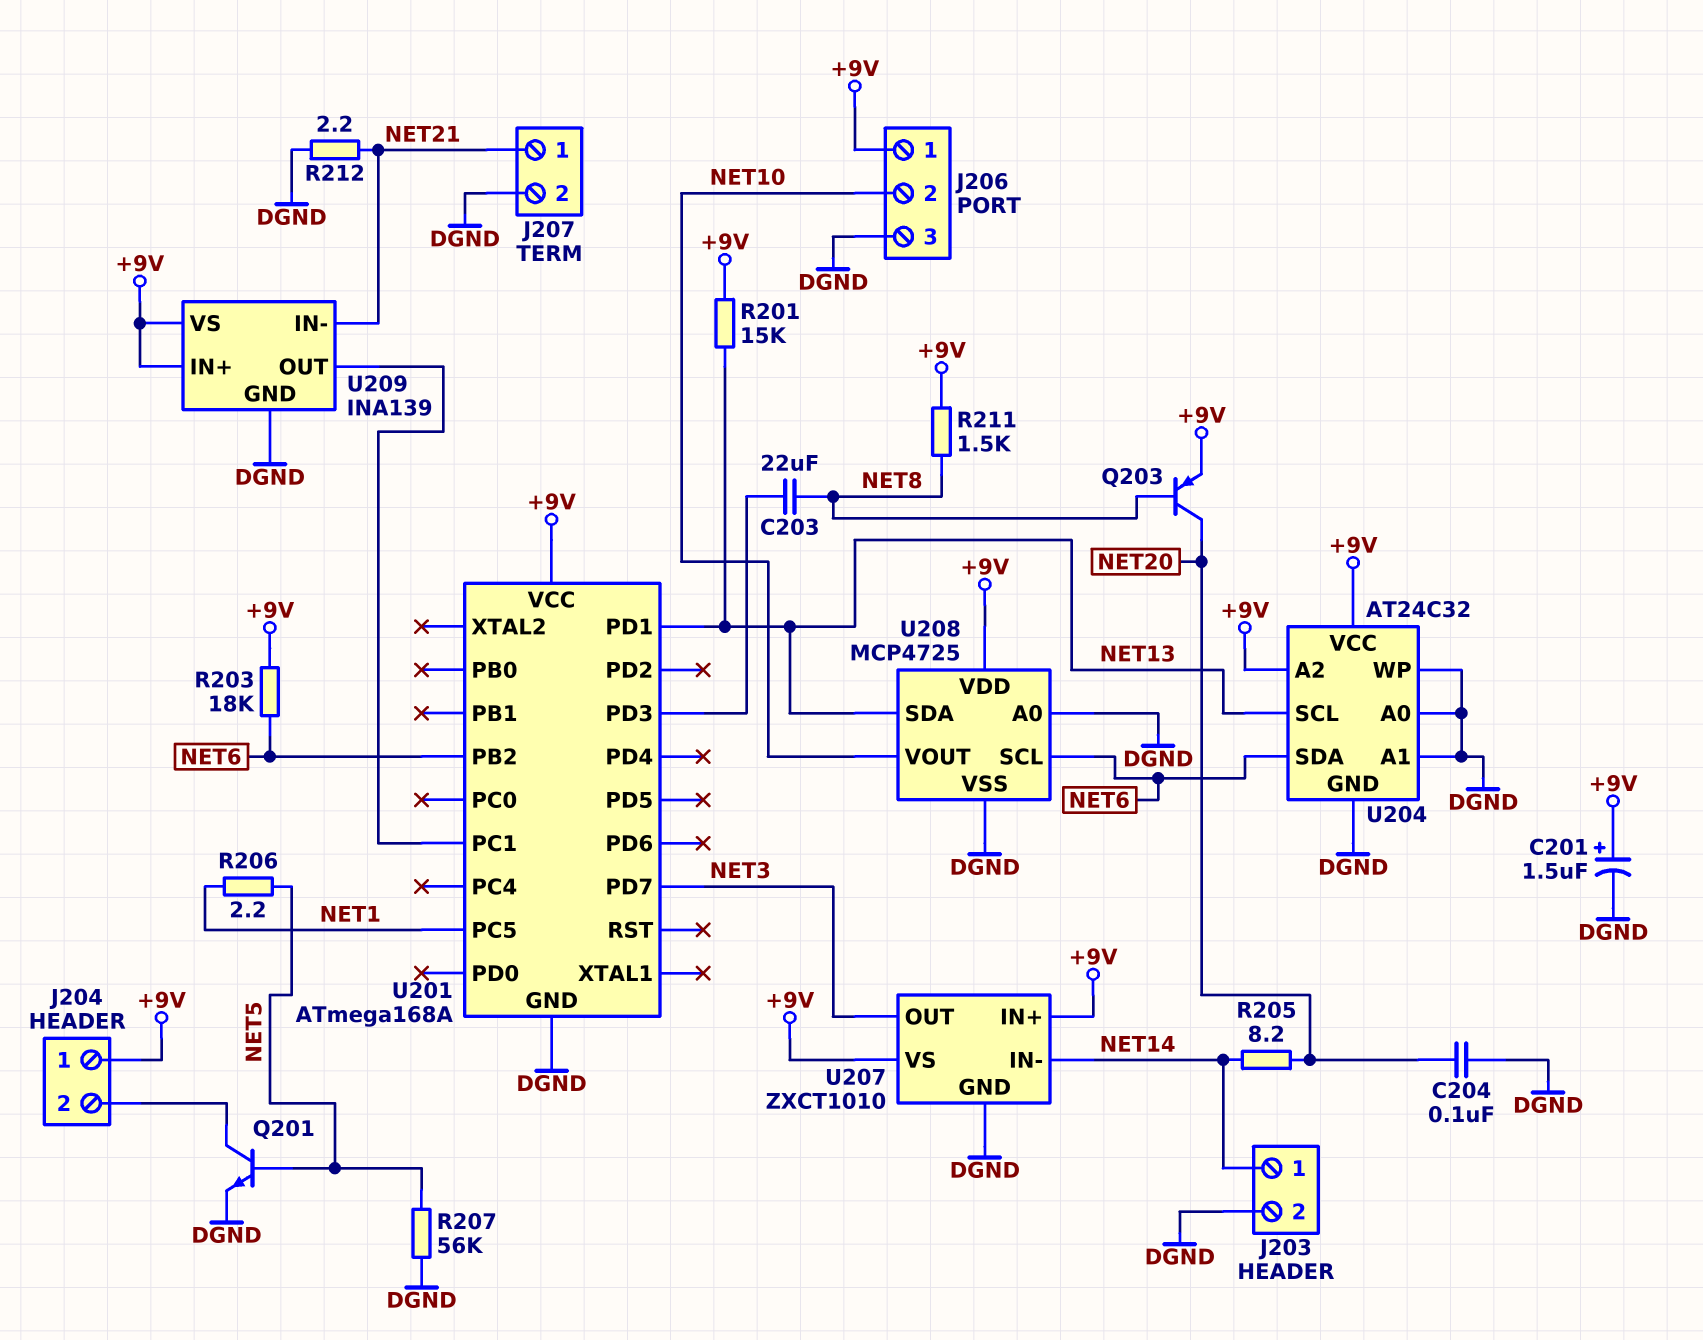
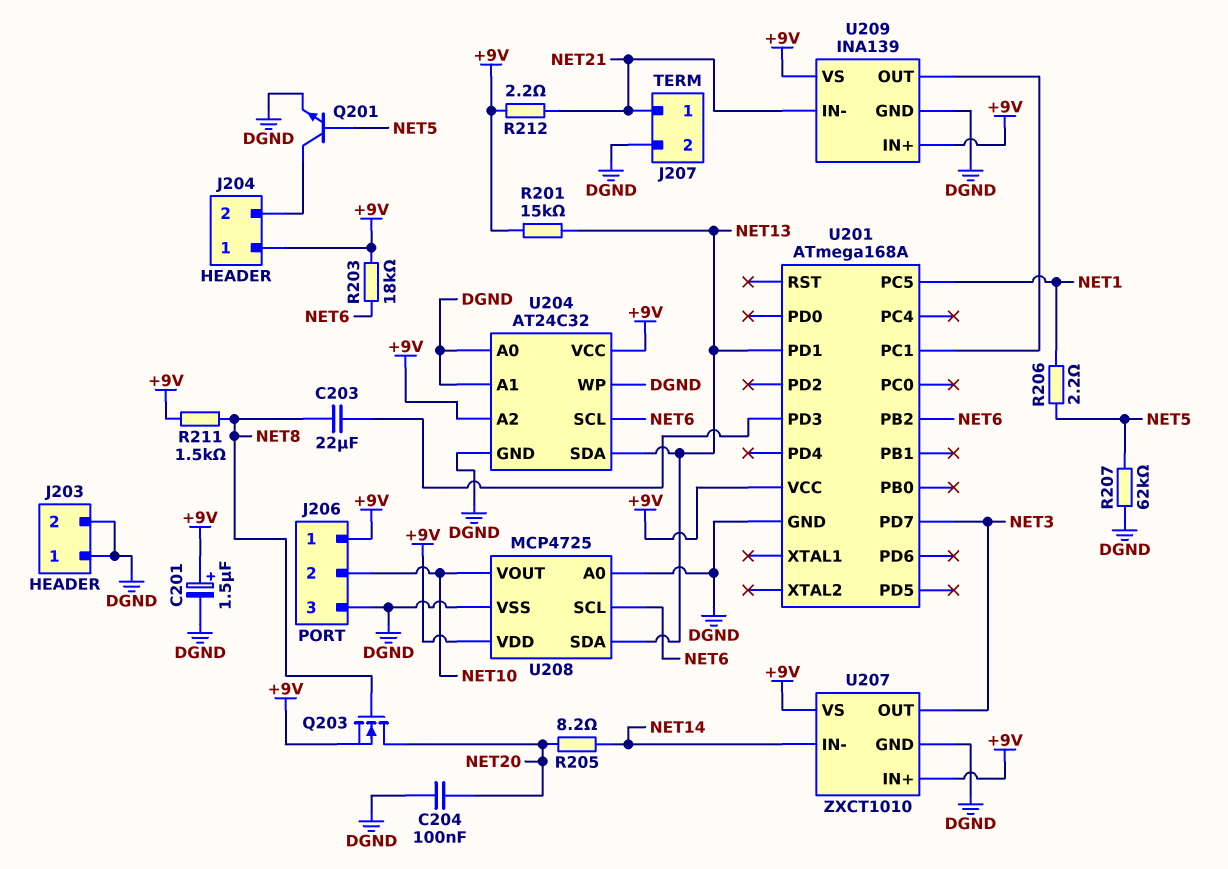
J203 pin 1: NET14 -> DGND
Q203: PNP (B NET8, C NET20, E +9V) -> NMOS (G NET8, D NET20, S +9V)
R207: 56k (DGND, NET5) -> 62k (DGND, NET5)
R212: 2.2 (DGND, NET21) -> 2.2 (+9V, NET21)
U204 pin SCL: NET13 -> NET6
U204 pin SDA: NET6 -> NET13

